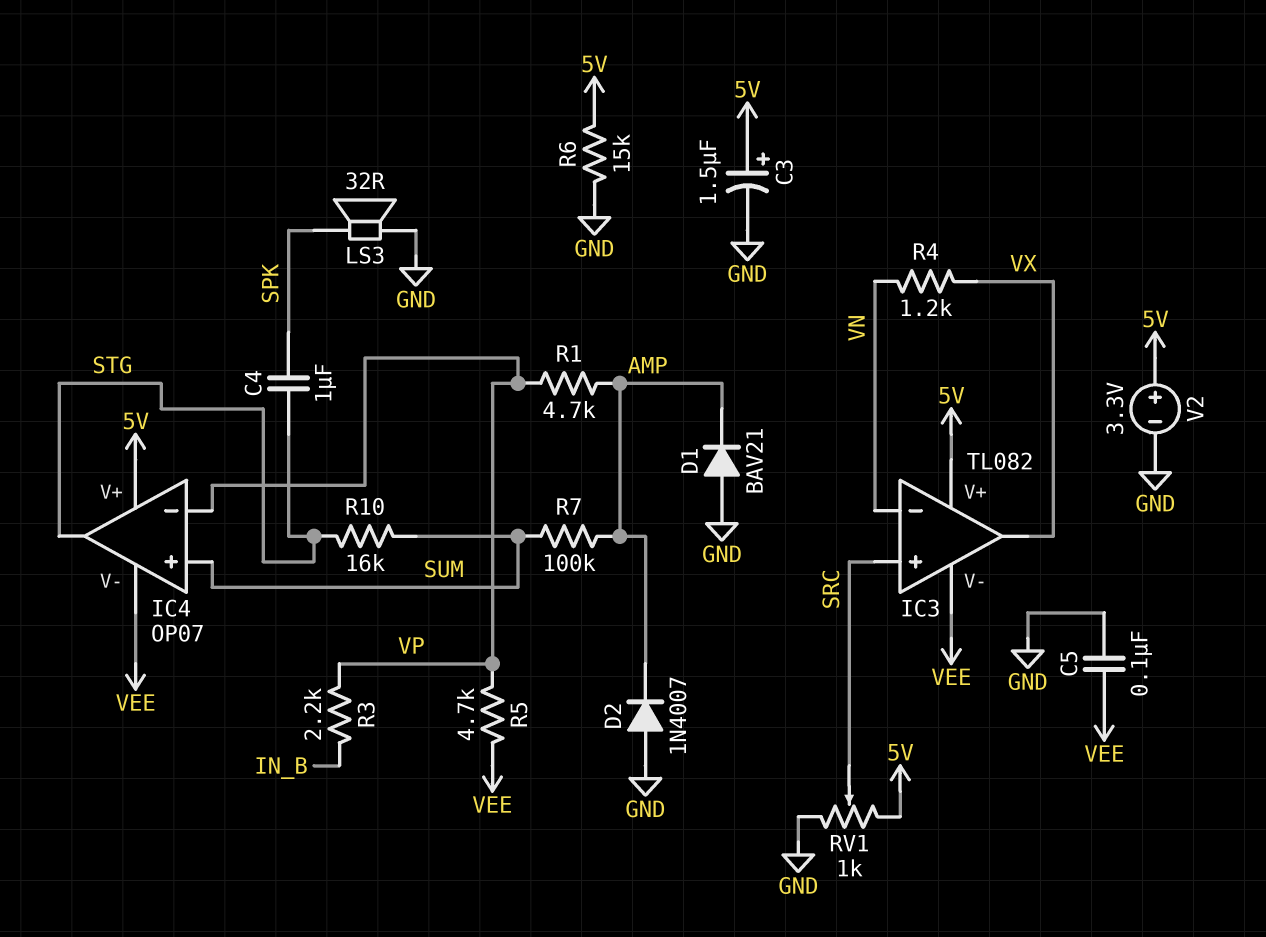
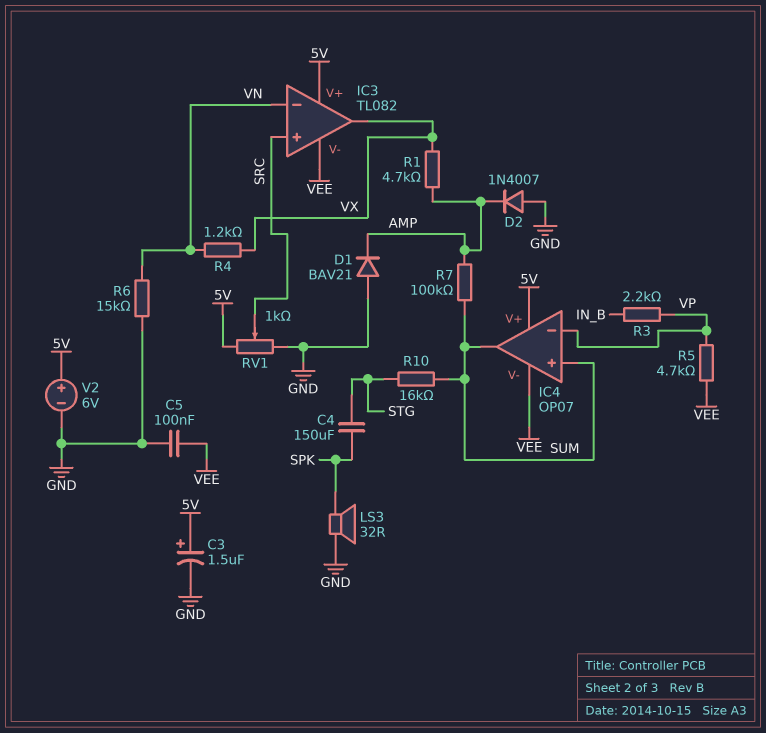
C4: 1uF (SPK, STG) -> 150uF (SPK, STG)
IC4 pin out: STG -> SUM
R1: 4.7k (AMP, VP) -> 4.7k (AMP, VX)
R6: 15k (5V, GND) -> 15k (GND, VN)
V2: 3.3V (plus 5V, minus GND) -> 6V (plus 5V, minus GND)

